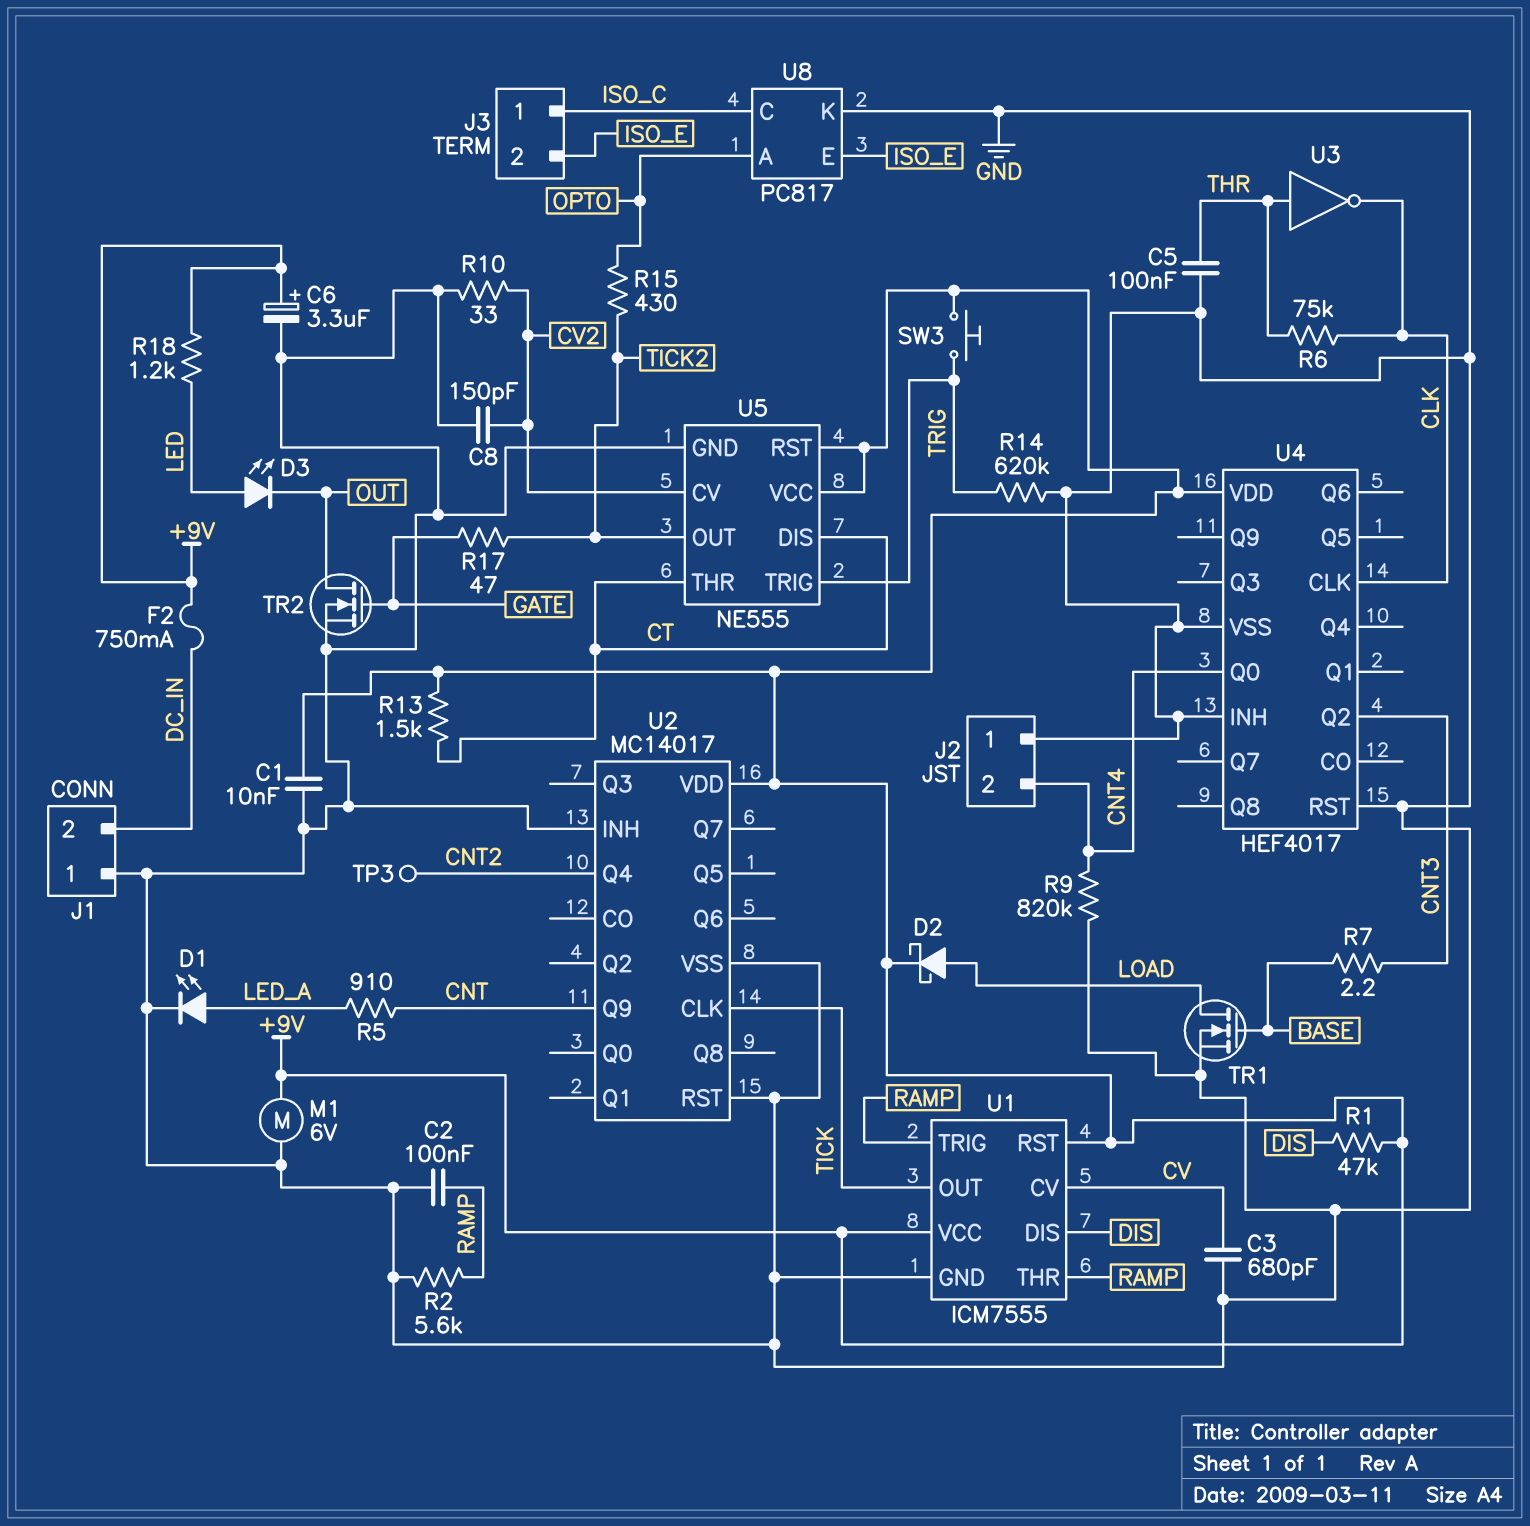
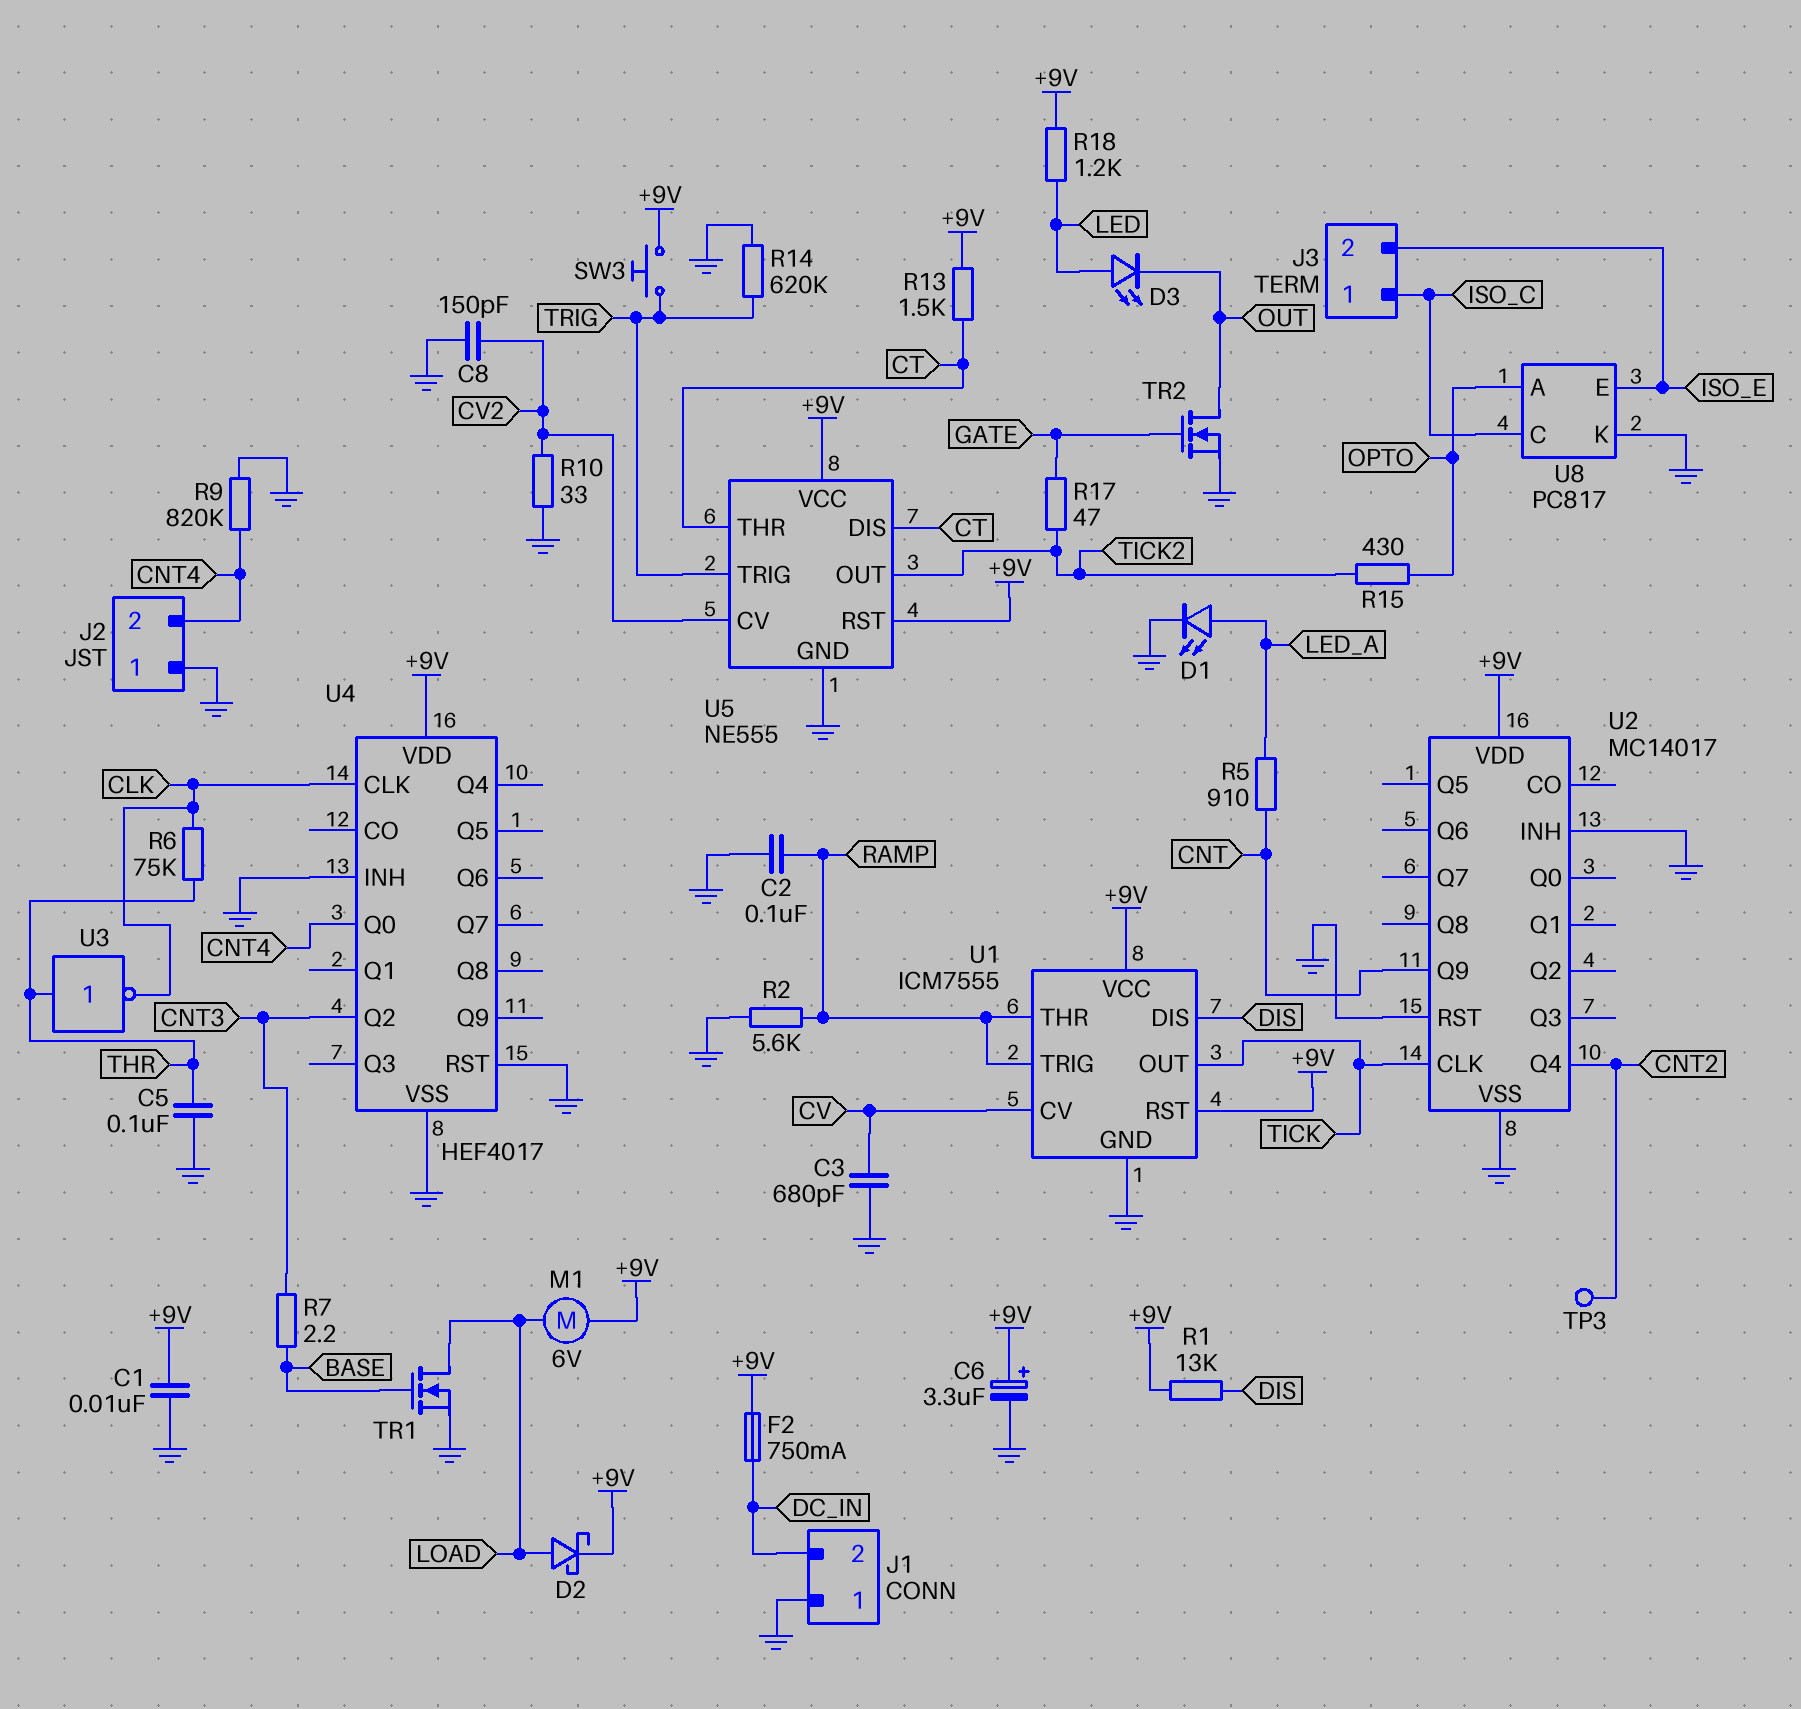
M1: motor 6V (+9V, GND) -> motor 6V (+9V, LOAD)
R1: 47k (+9V, DIS) -> 13k (+9V, DIS)

